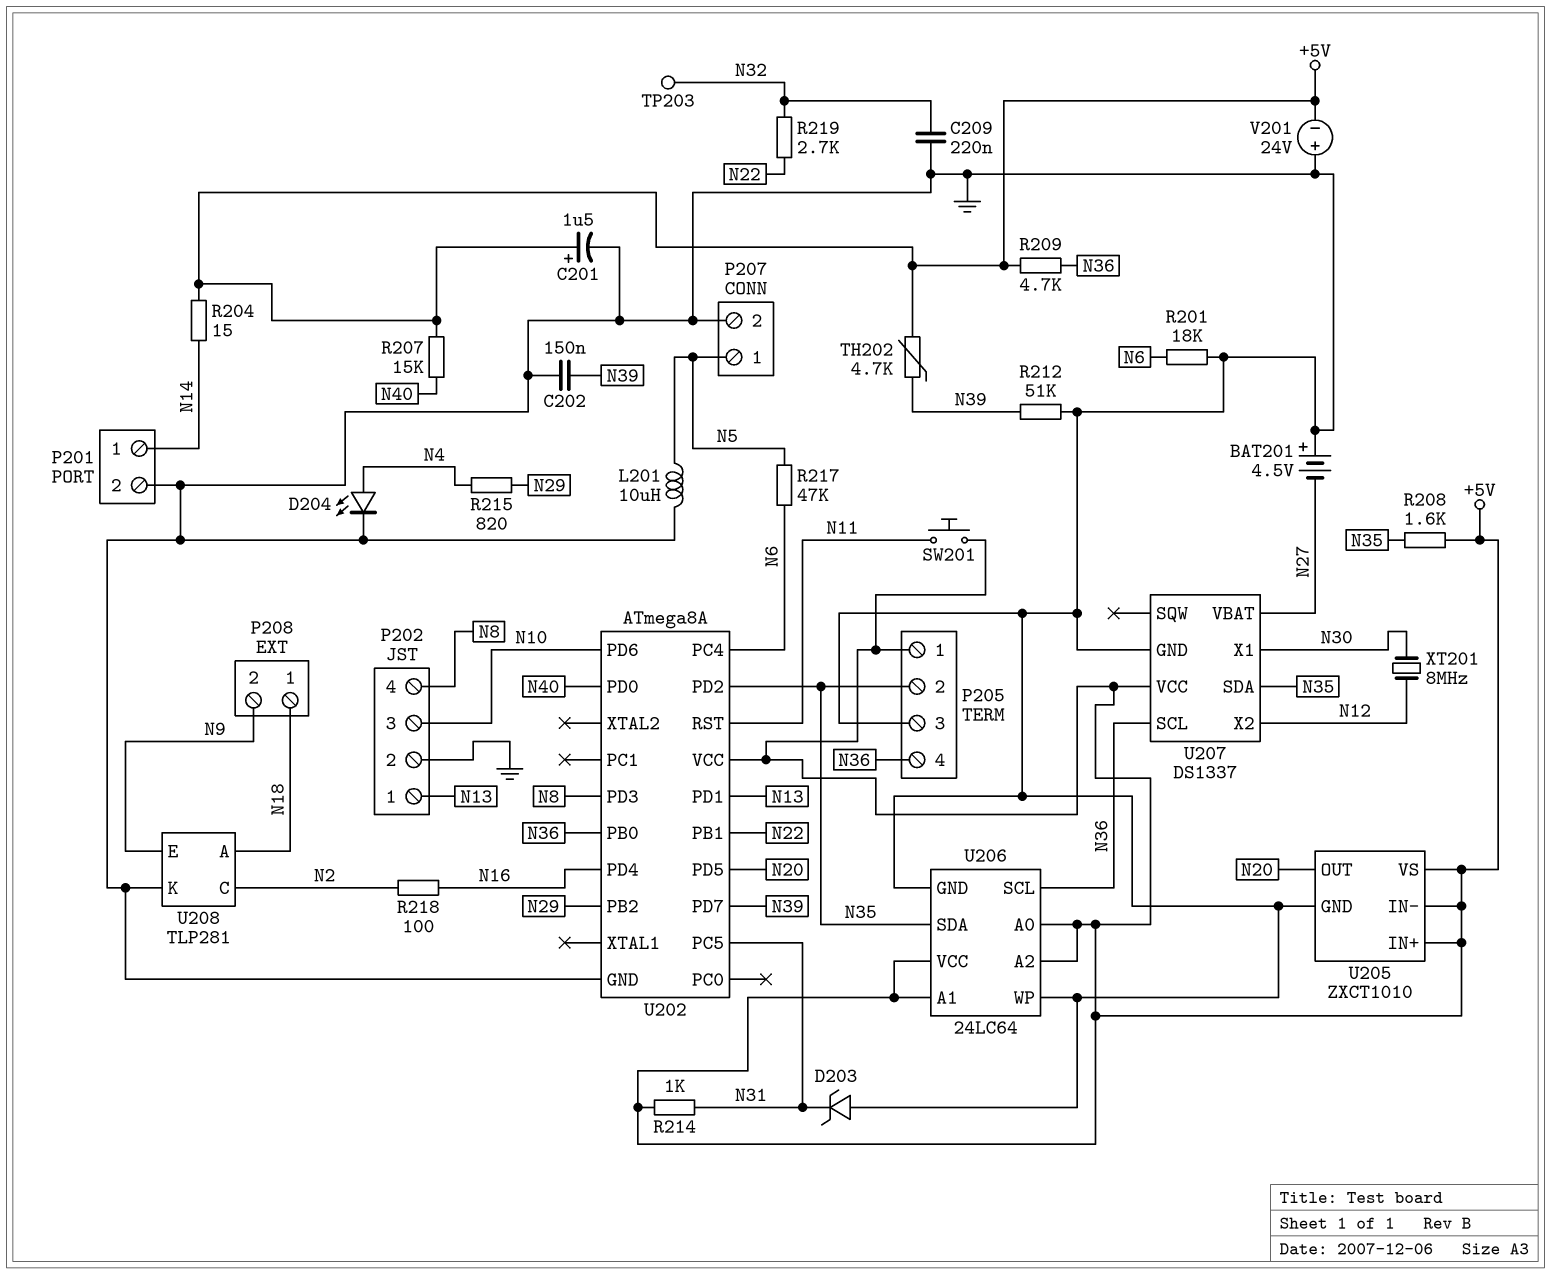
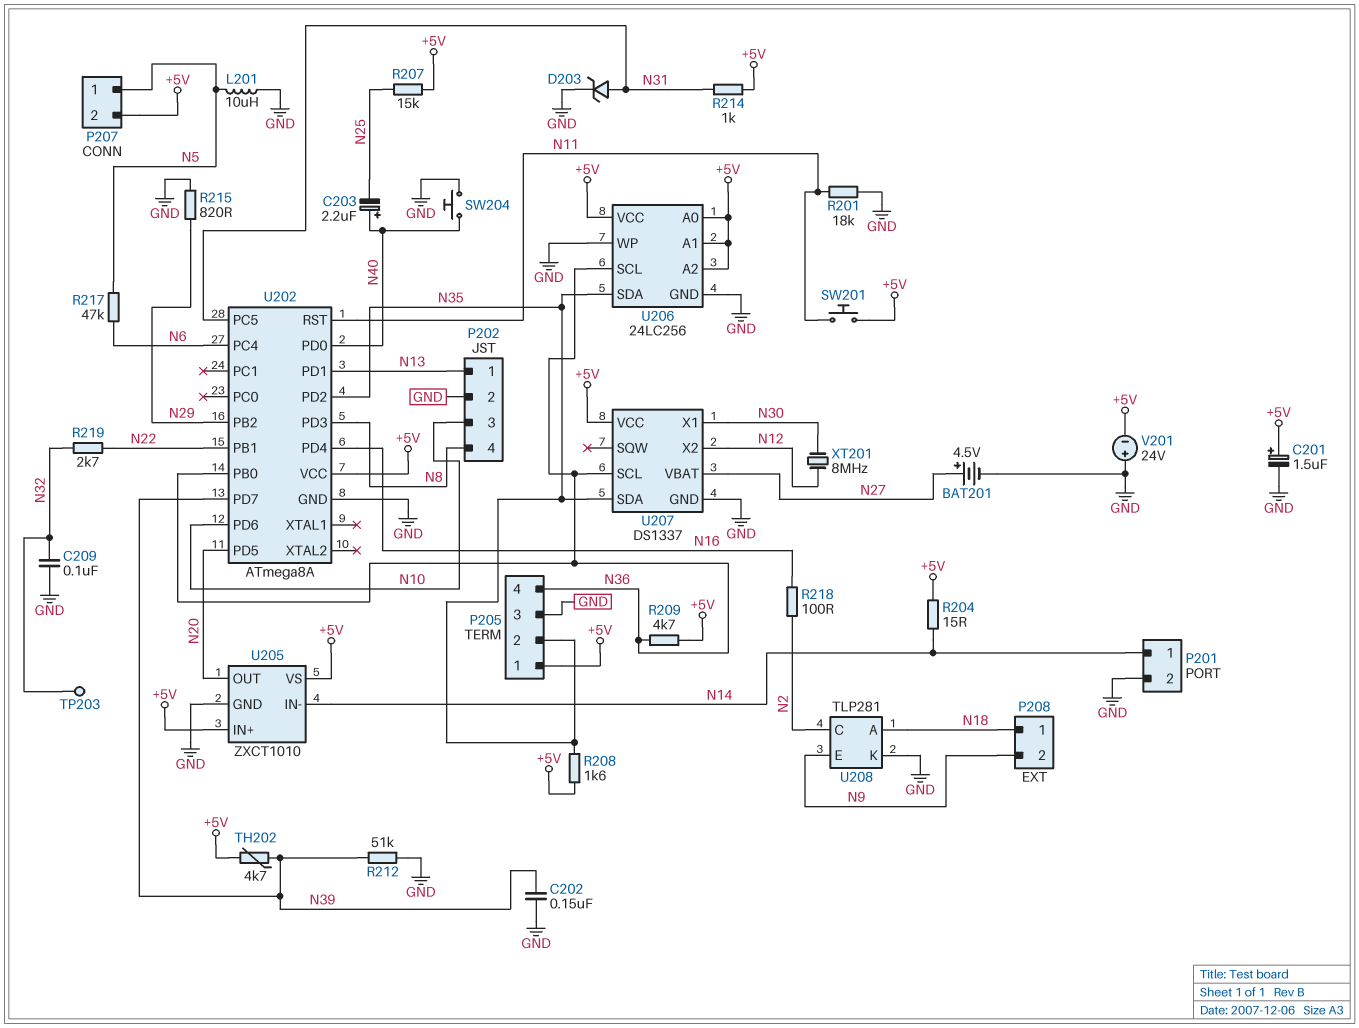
BAT201: 4.5V (plus GND, minus N27) -> 4.5V (plus N27, minus GND)
C203: none -> 2.2uF (plus N40, minus N25)
C209: 220nF (GND, N32) -> 100nF (GND, N32)
D203: zener (A GND, K N31) -> zener (A N31, K GND)
D204: LED (A N4, K GND) -> none
P207 pin 2: GND -> +5V
R201: 18k (GND, N6) -> 18k (GND, N11)
R207: 15k (+5V, N40) -> 15k (+5V, N25)
R215: 820 (N4, N29) -> 820 (GND, N29)
SW204: none -> button (GND, N40)
U205 pin IN-: +5V -> N14
U206: 24LC64 -> 24LC256

